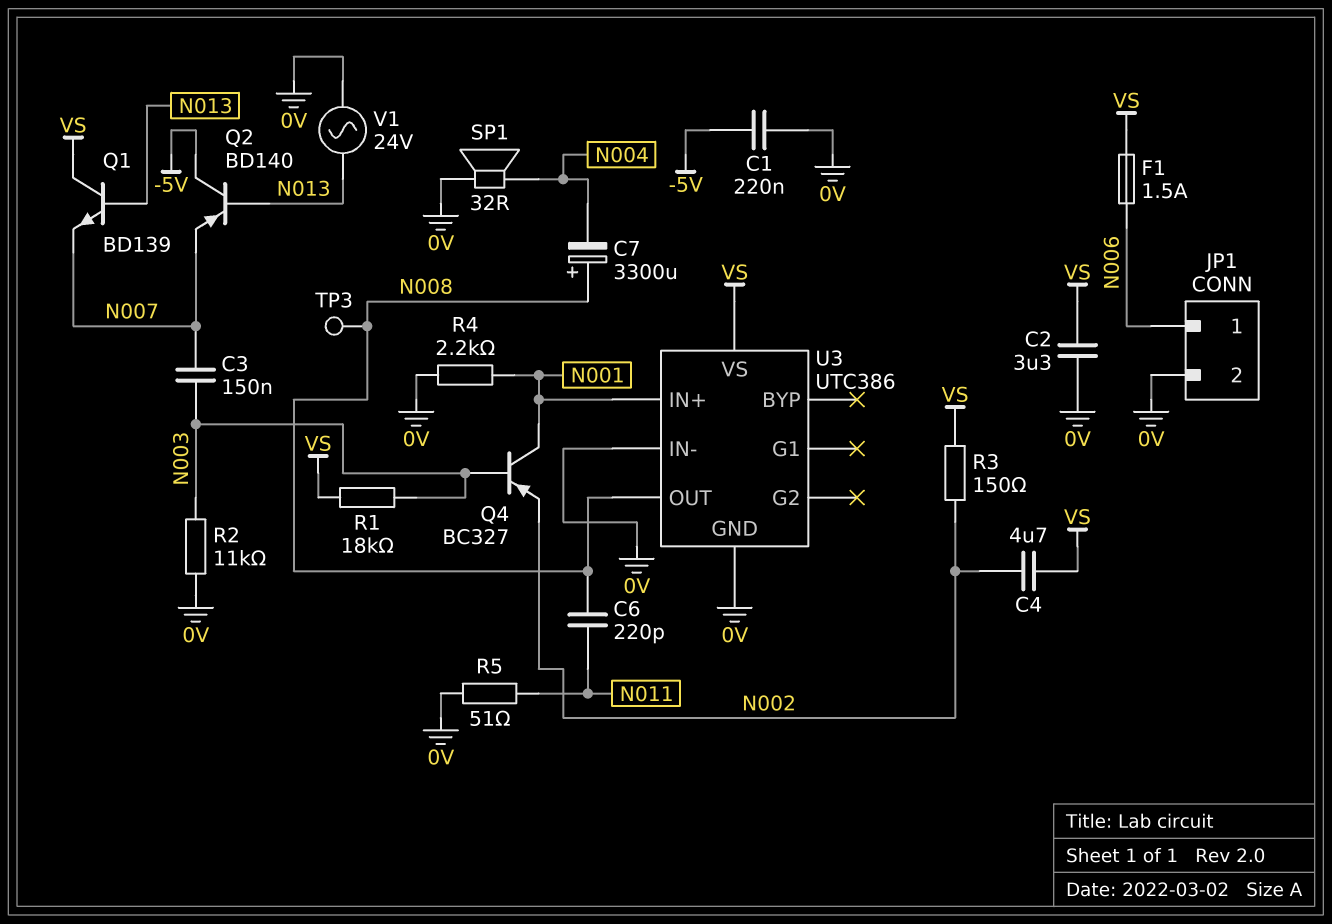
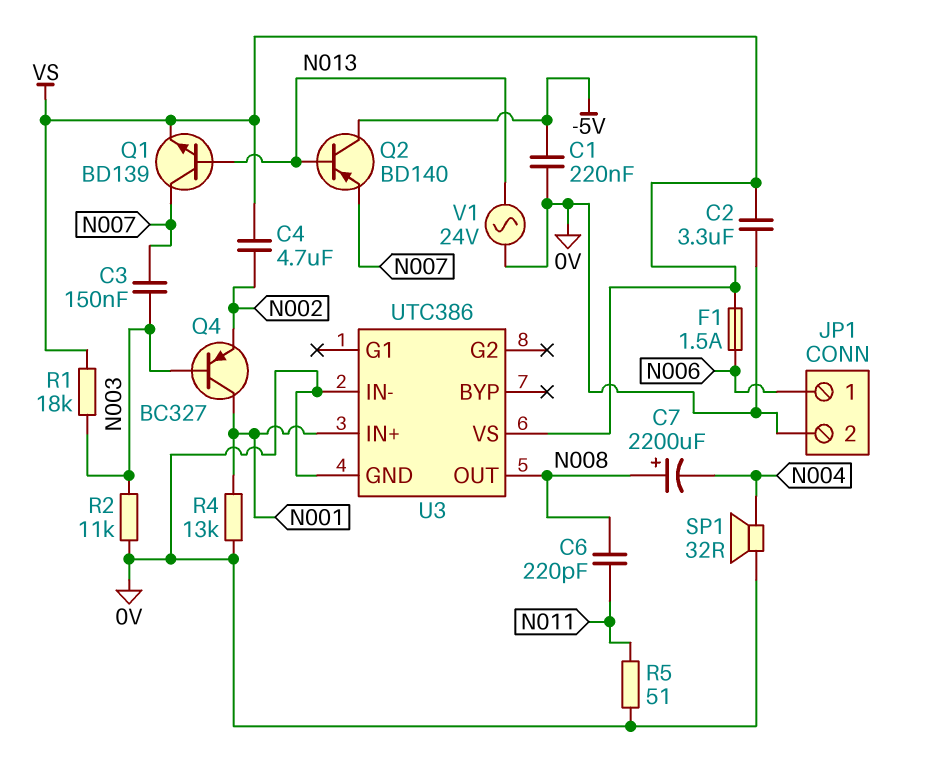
C7: 3300uF (plus N008, minus N004) -> 2200uF (plus N008, minus N004)
Q1: NPN BD139 (B N013, C VS, E N007) -> NPN BD139 (B N013, C N007, E VS)
R3: 150 (N002, VS) -> none
R4: 2.2k (0V, N001) -> 13k (0V, N001)
TP3: test point (N008) -> none

